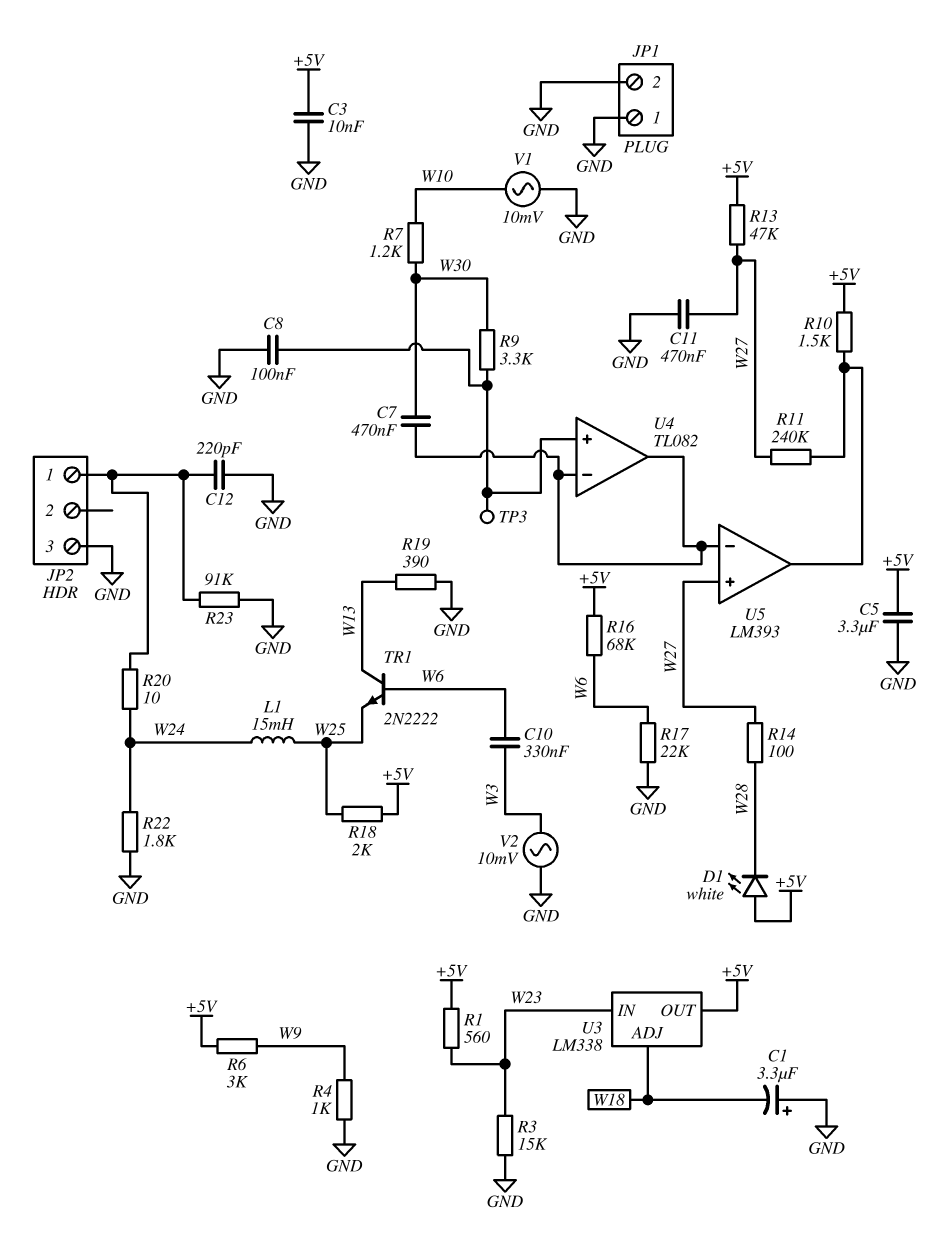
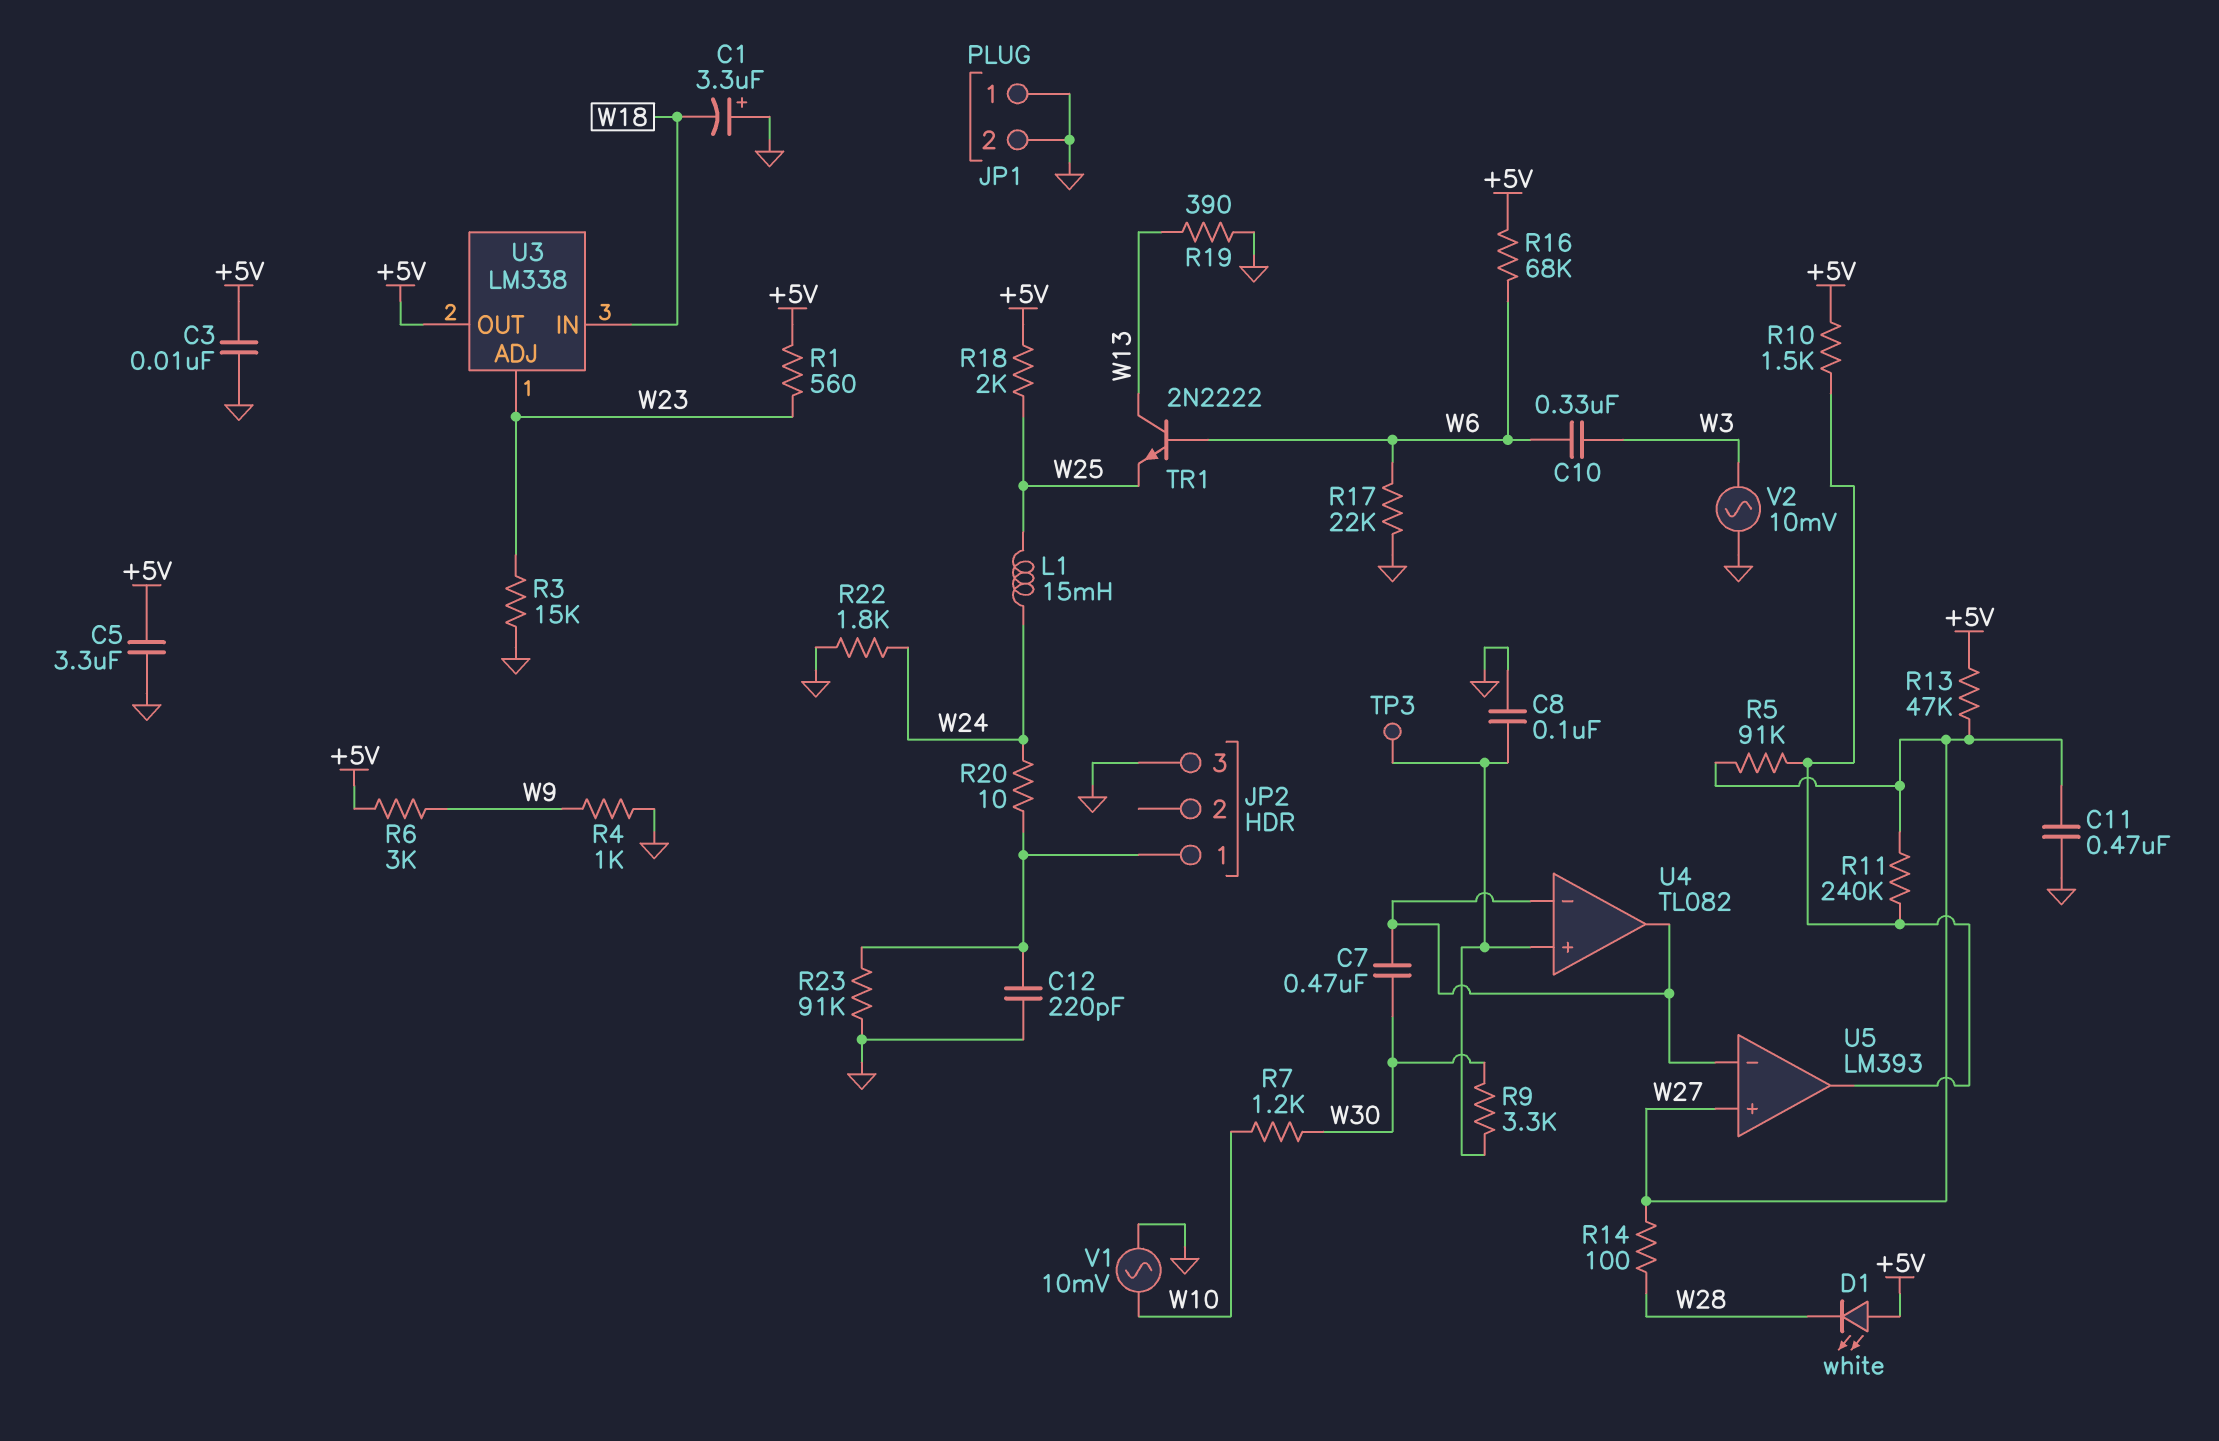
R5: none -> 91k (U5/out, W27)
U3 pin ADJ: W18 -> W23
U3 pin IN: W23 -> W18

